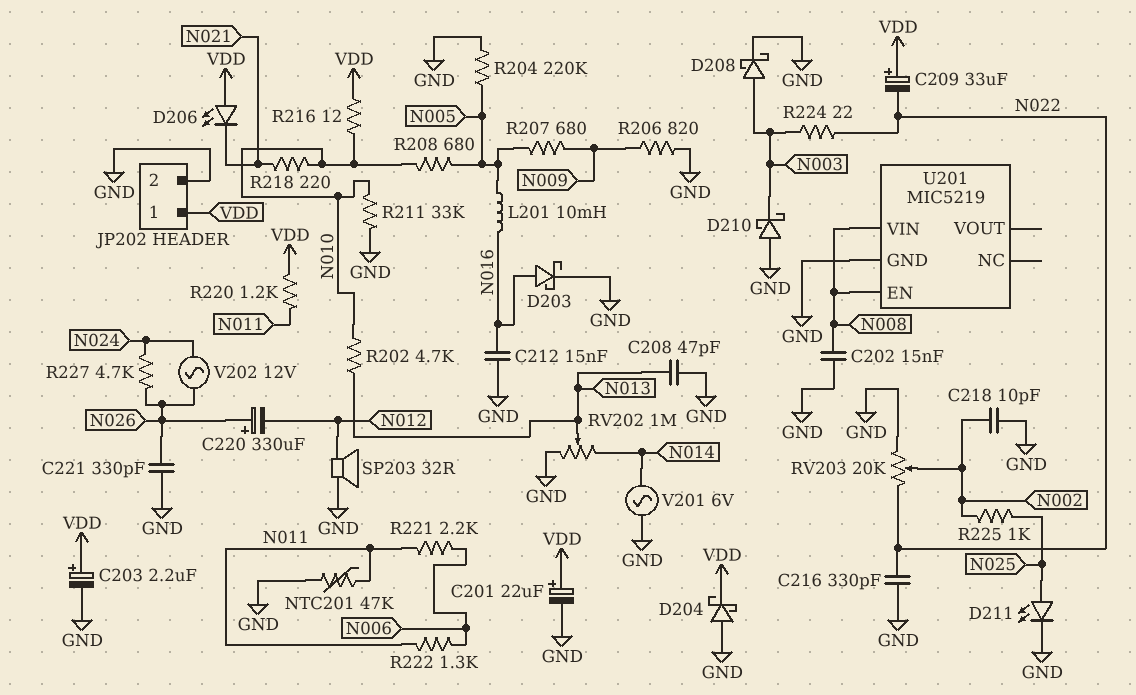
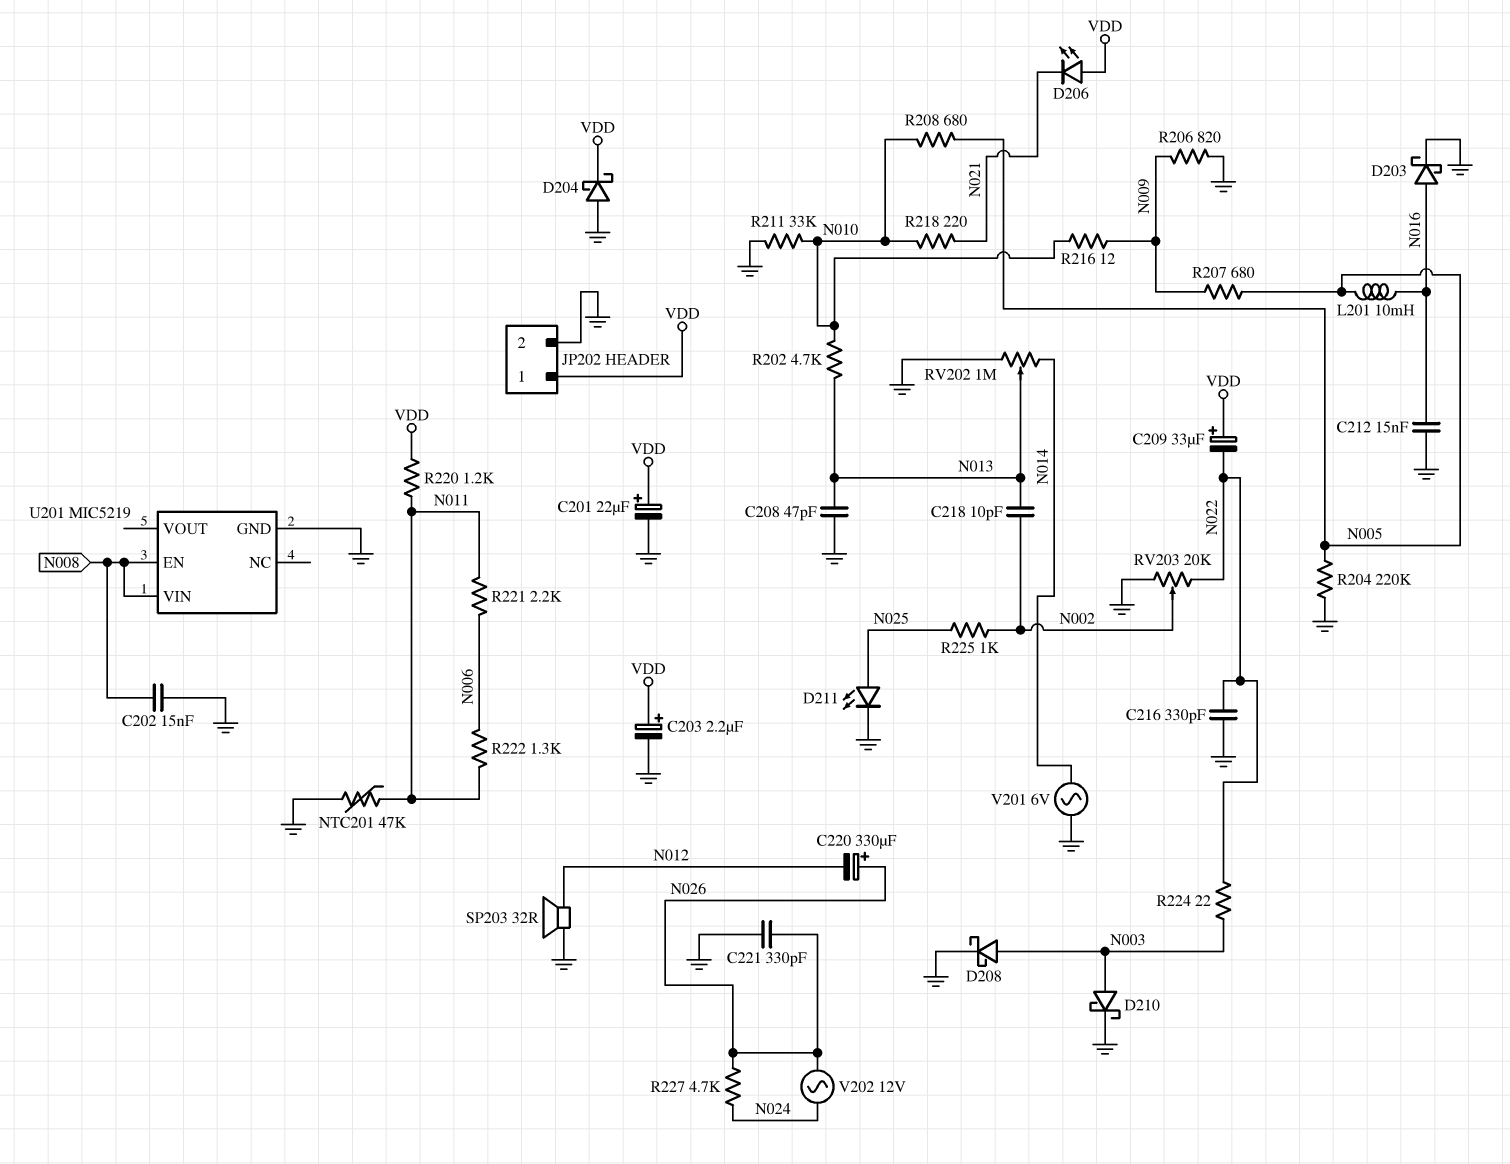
C218: 10pF (GND, N002) -> 10pF (N002, N013)
D210: schottky (A GND, K N003) -> schottky (A N003, K GND)
R216: 12 (N010, VDD) -> 12 (N009, N010)

